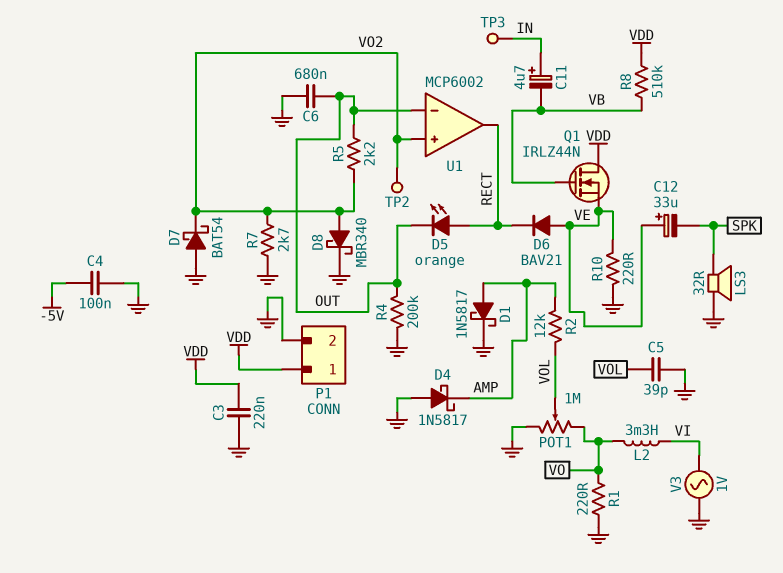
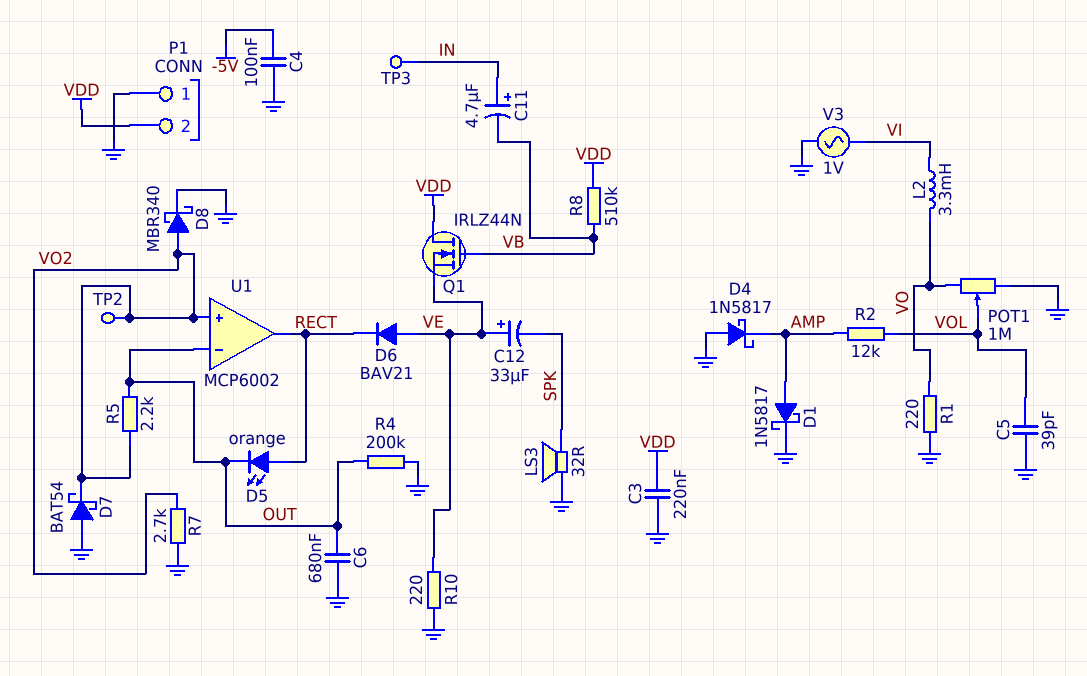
P1 pin 1: VDD -> GND
P1 pin 2: GND -> VDD

